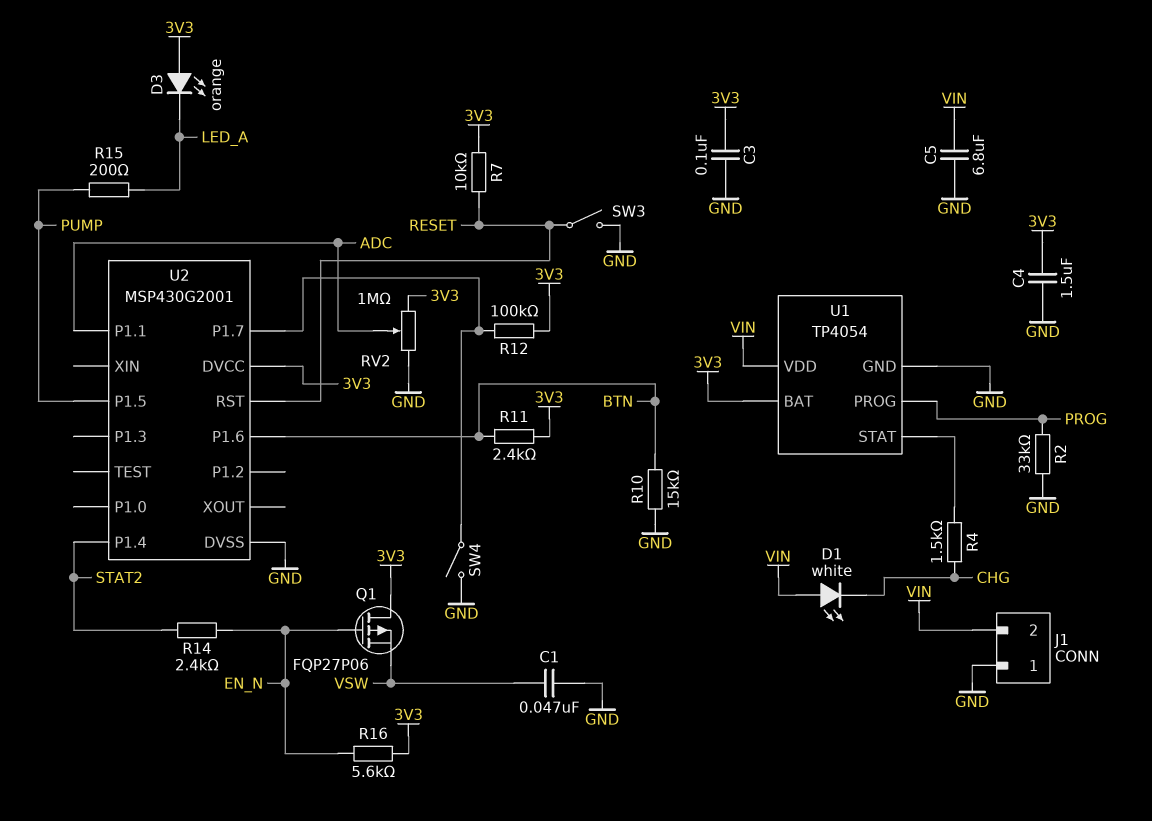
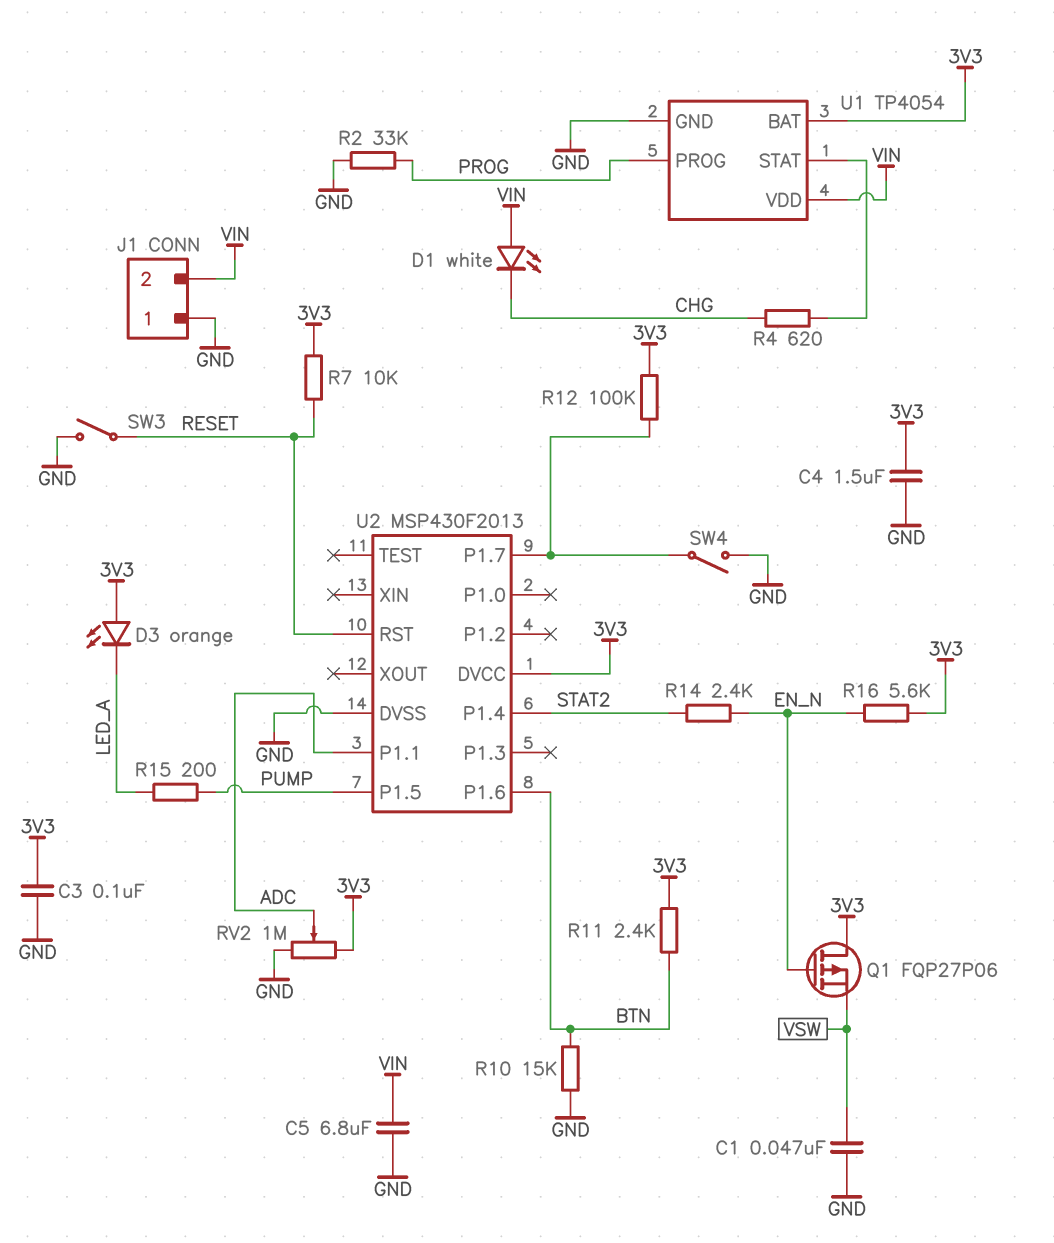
R4: 1.5k (CHG, U1/STAT) -> 620 (CHG, U1/STAT)
U2: MSP430G2001 -> MSP430F2013

